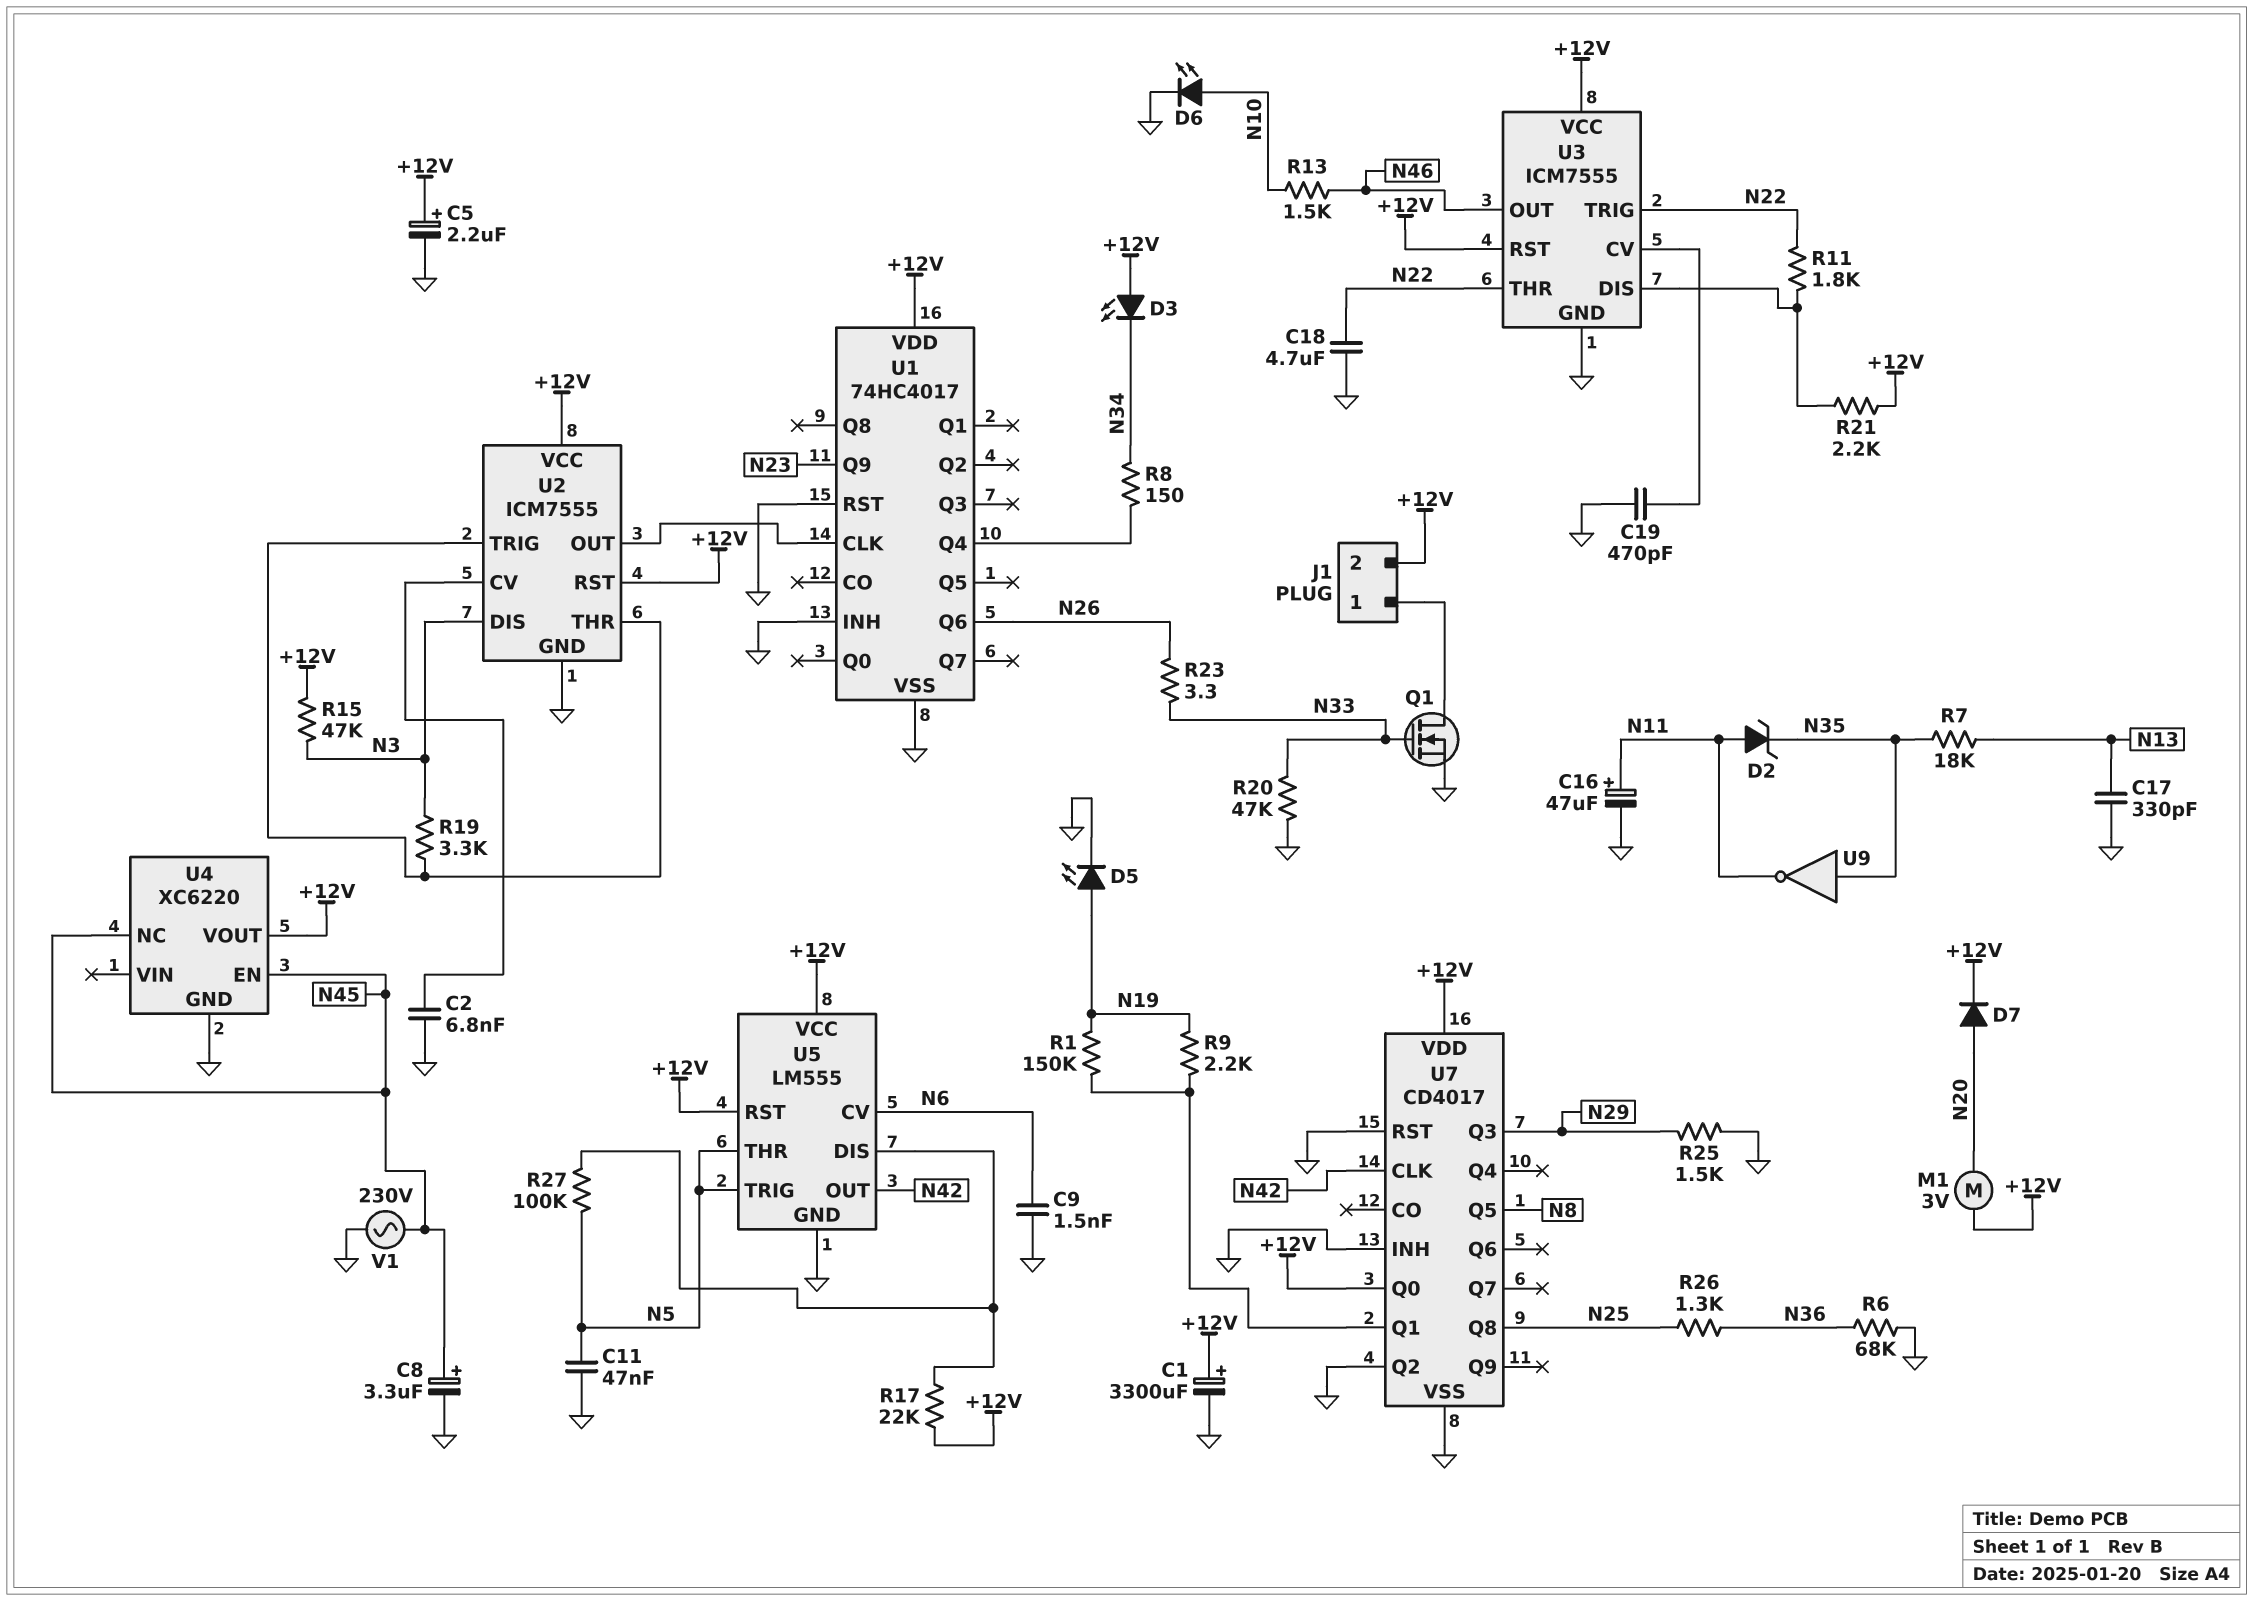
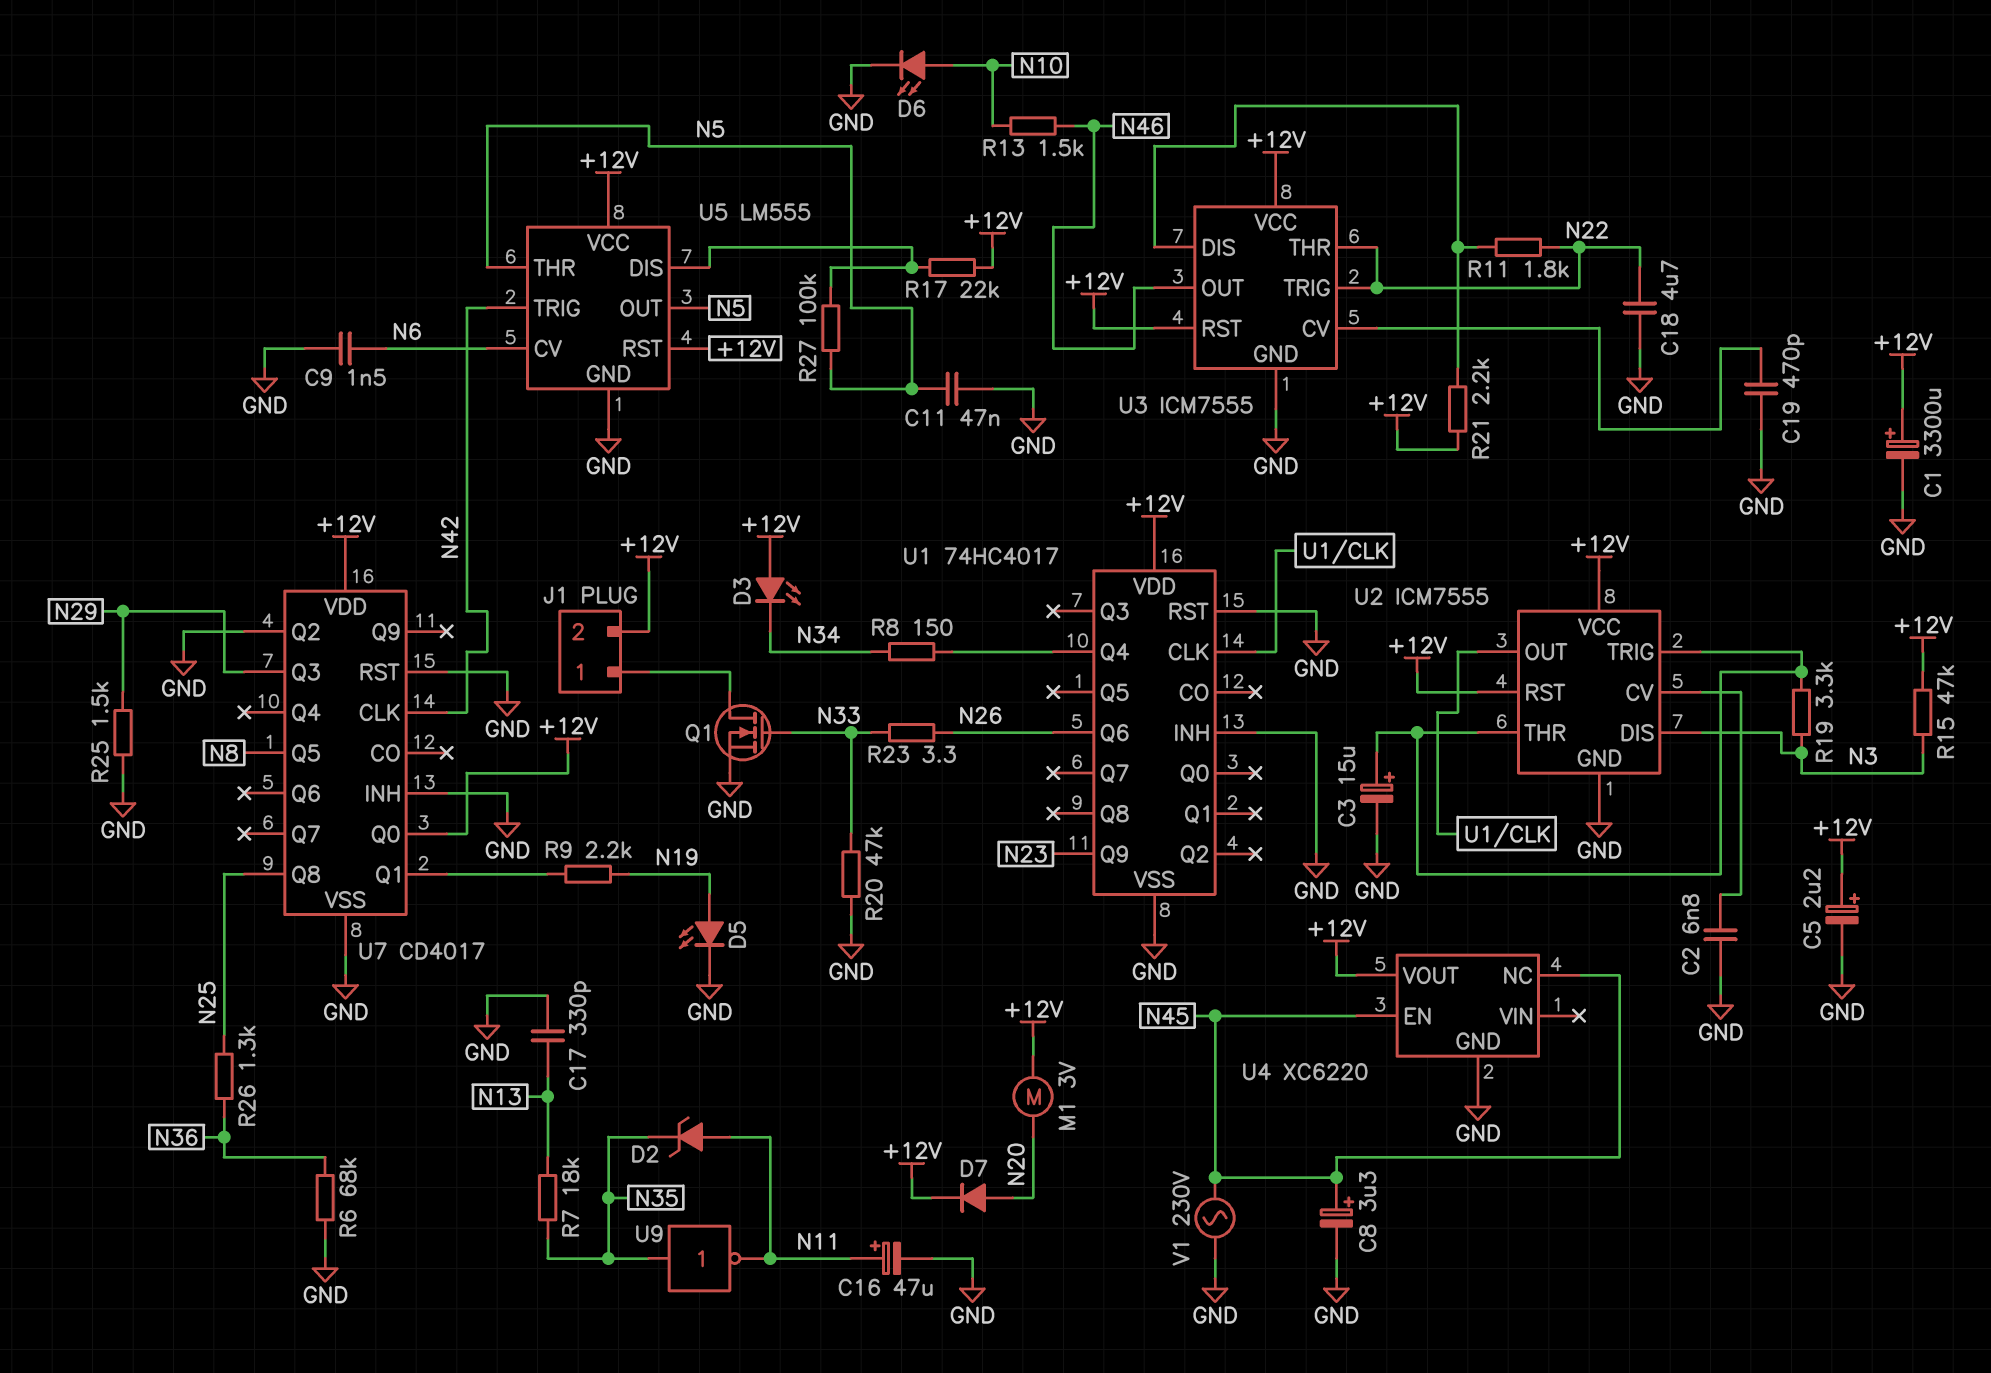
C3: none -> 15uF (plus U2/THR, minus GND)
R1: 150k (N19, U7/Q1) -> none
U5 pin OUT: N42 -> N5
U5 pin TRIG: N5 -> N42

